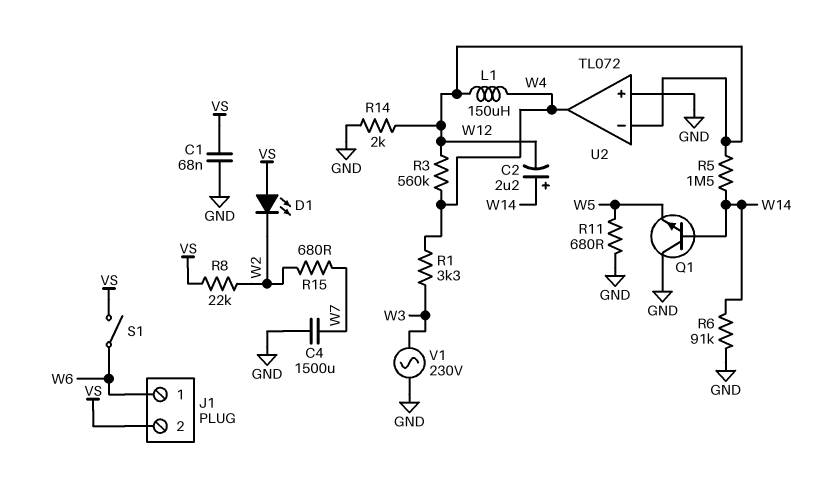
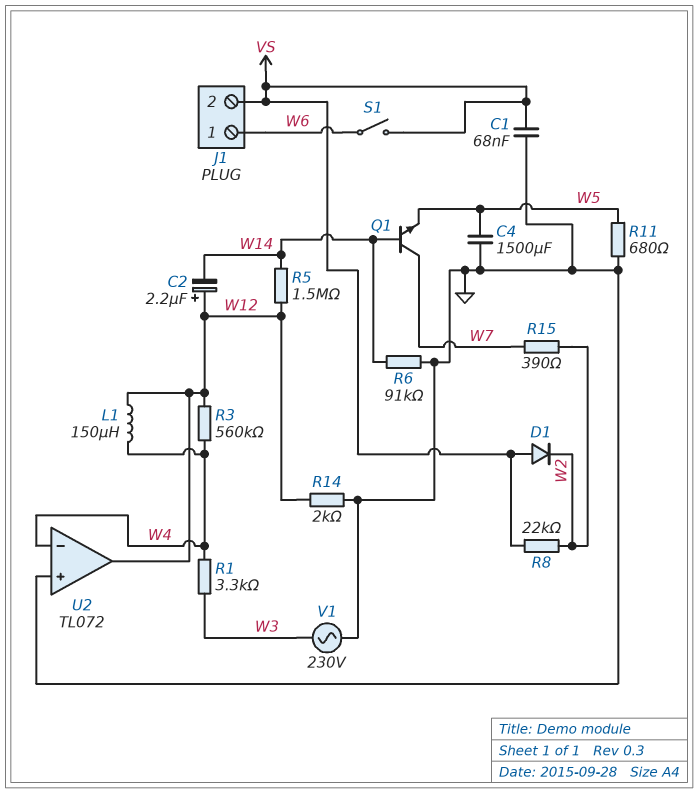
C2: 2.2uF (plus W14, minus W12) -> 2.2uF (plus W12, minus W14)
C4: 1500uF (GND, W7) -> 1500uF (GND, W5)
D1: LED (A VS, K W2) -> diode (A VS, K W2)
Q1: NPN (B W14, C GND, E W5) -> NPN (B W14, C W7, E W5)
R15: 680 (W2, W7) -> 390 (W2, W7)
U2 pin in-: W12 -> W4
U2 pin out: W4 -> W12

